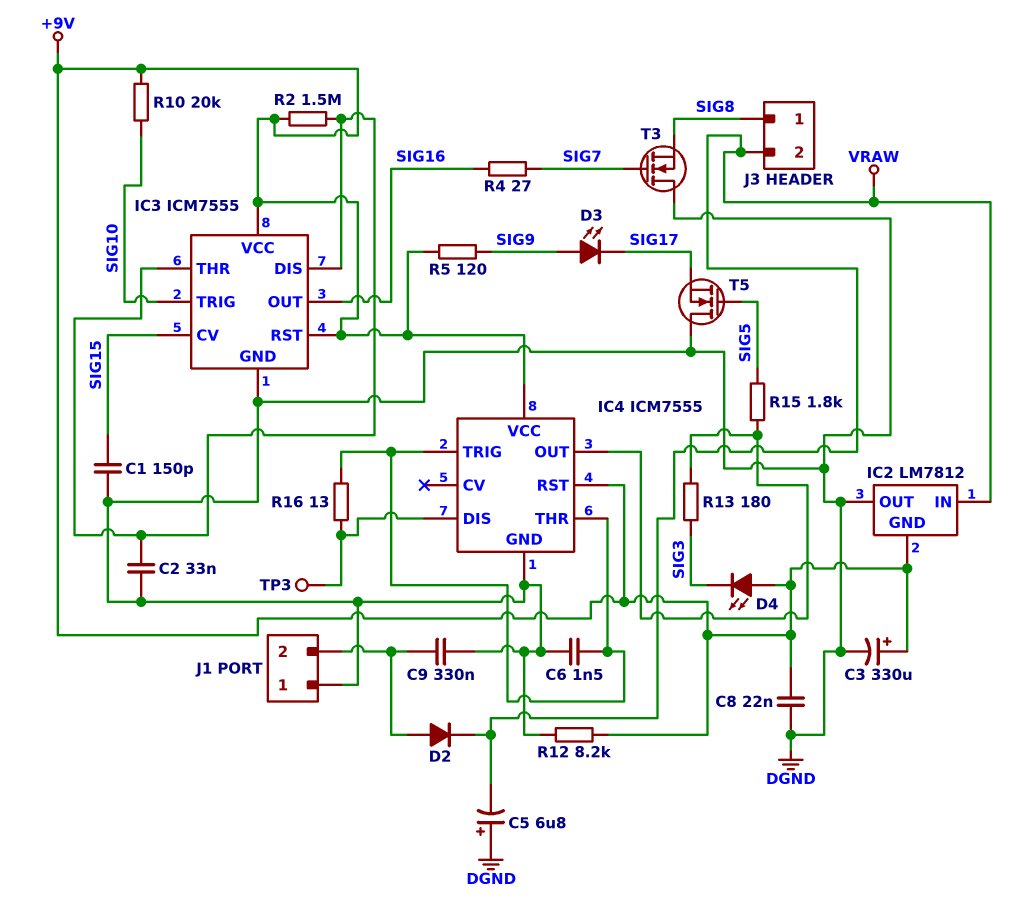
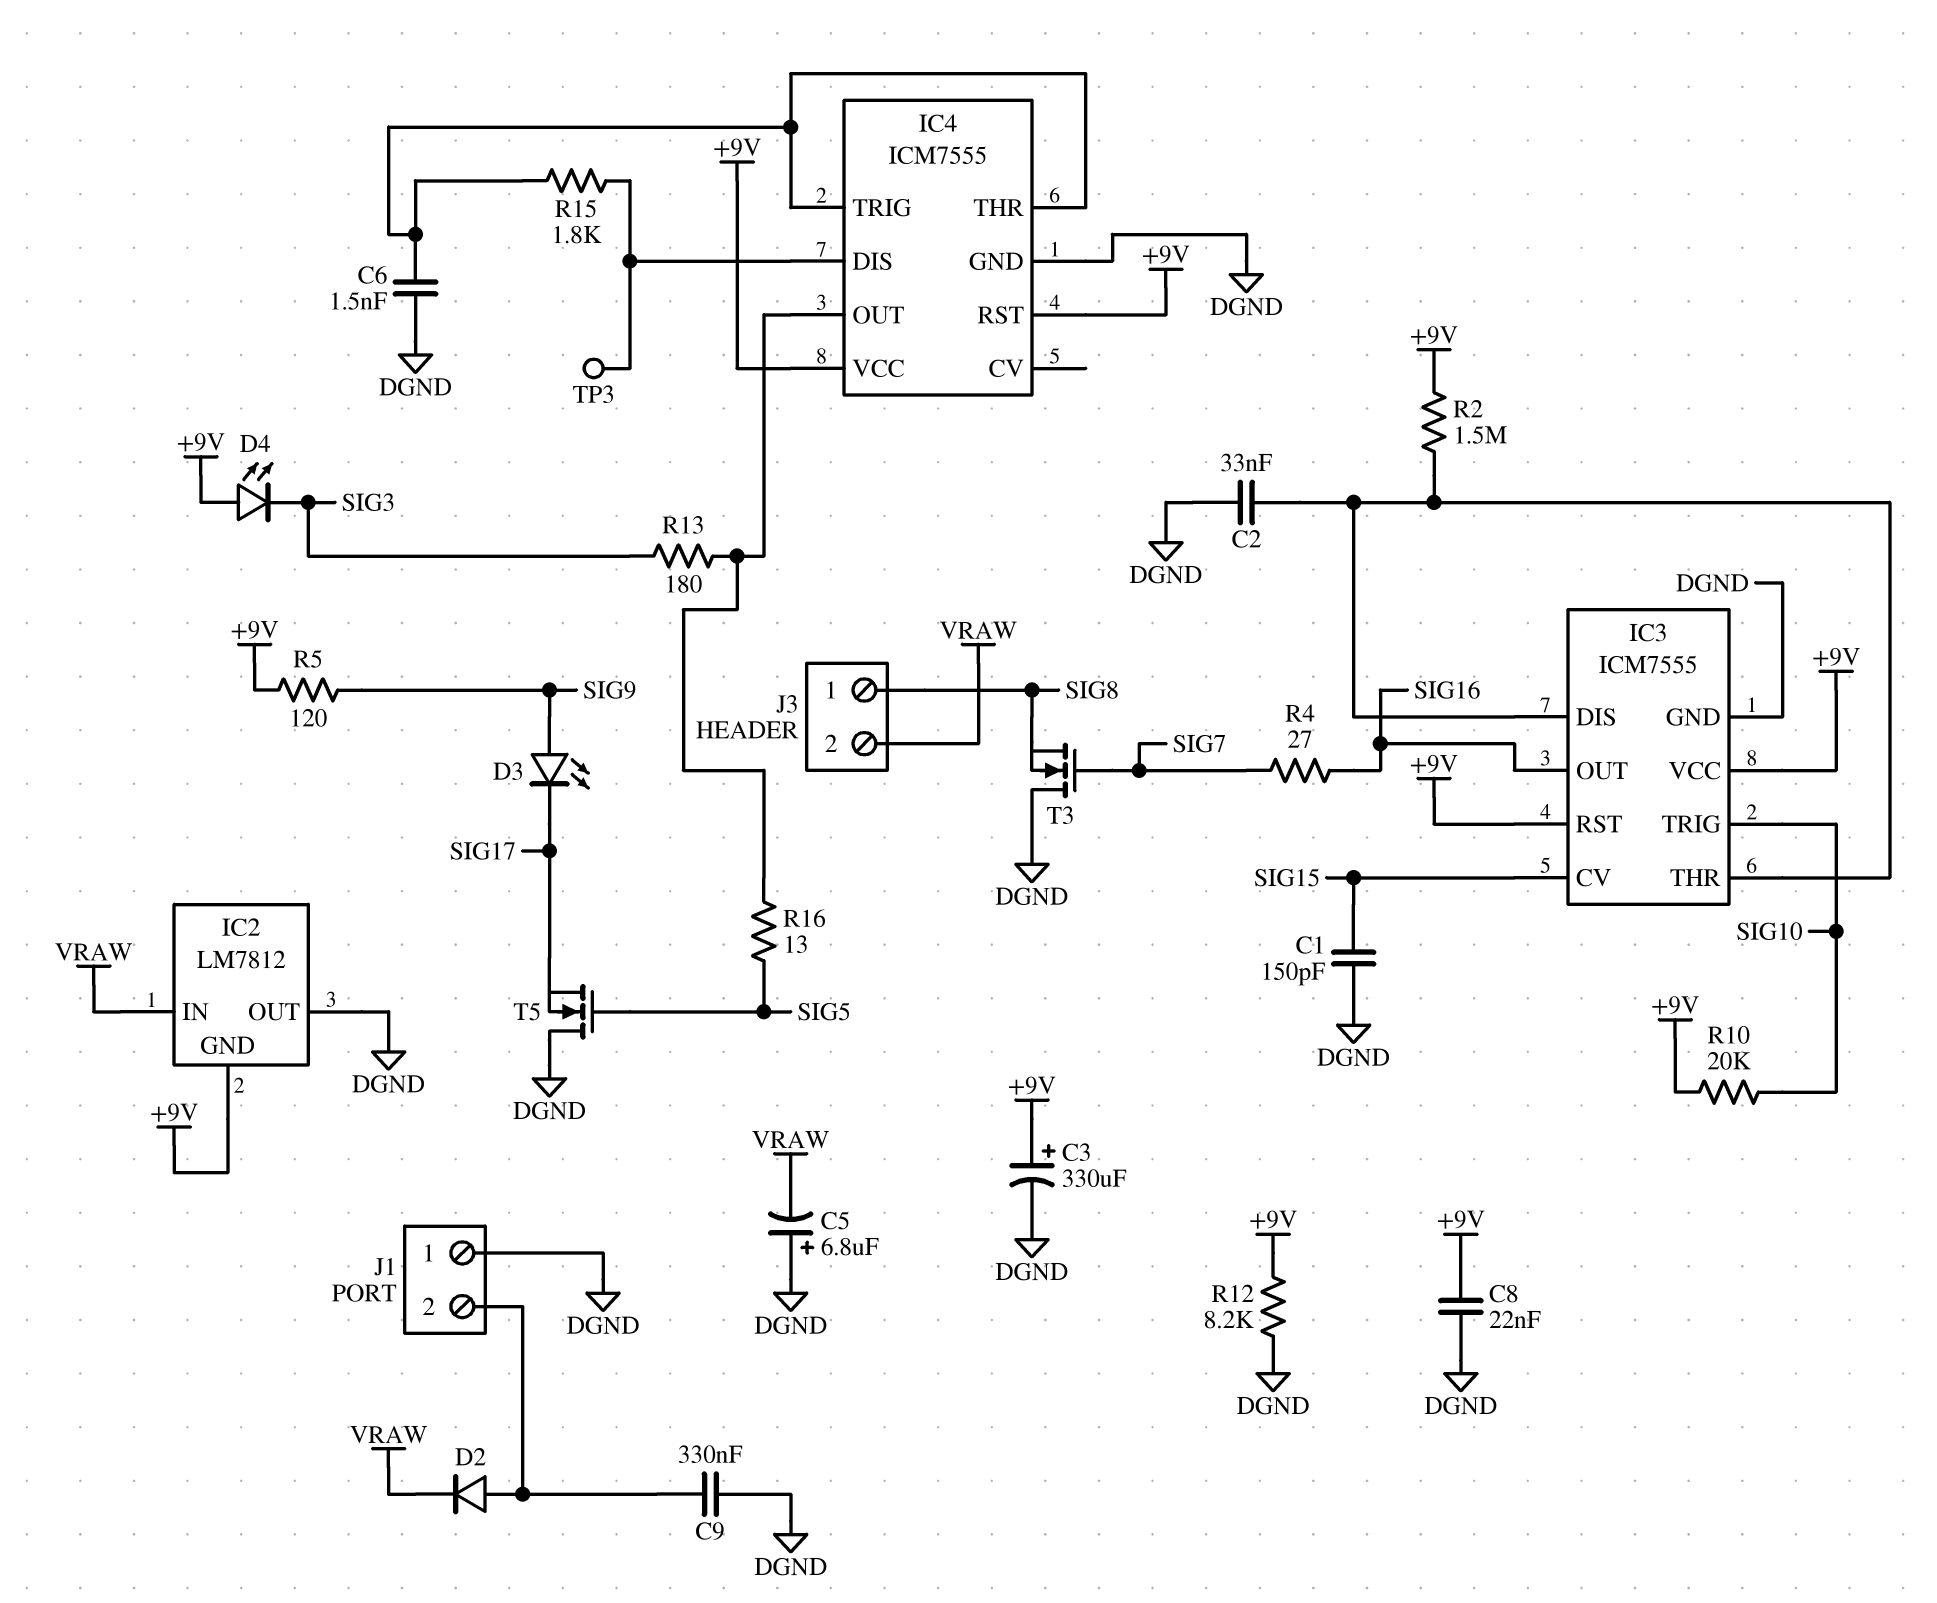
R15: 1.8k (IC4/OUT, SIG5) -> 1.8k (IC4/DIS, IC4/THR)
R16: 13 (IC4/DIS, IC4/THR) -> 13 (IC4/OUT, SIG5)

